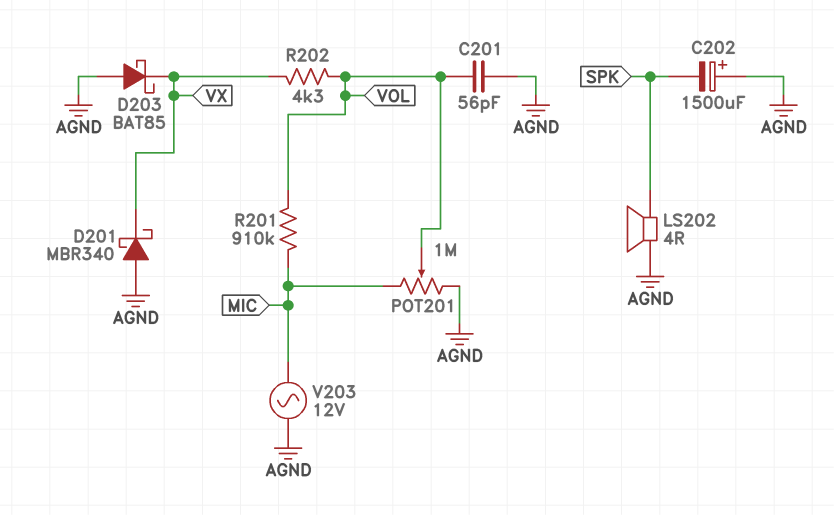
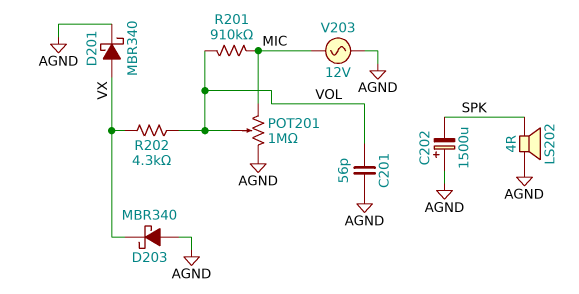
D201: schottky MBR340 (A AGND, K VX) -> schottky MBR340 (A VX, K AGND)
D203: schottky BAT85 (A AGND, K VX) -> schottky MBR340 (A AGND, K VX)

